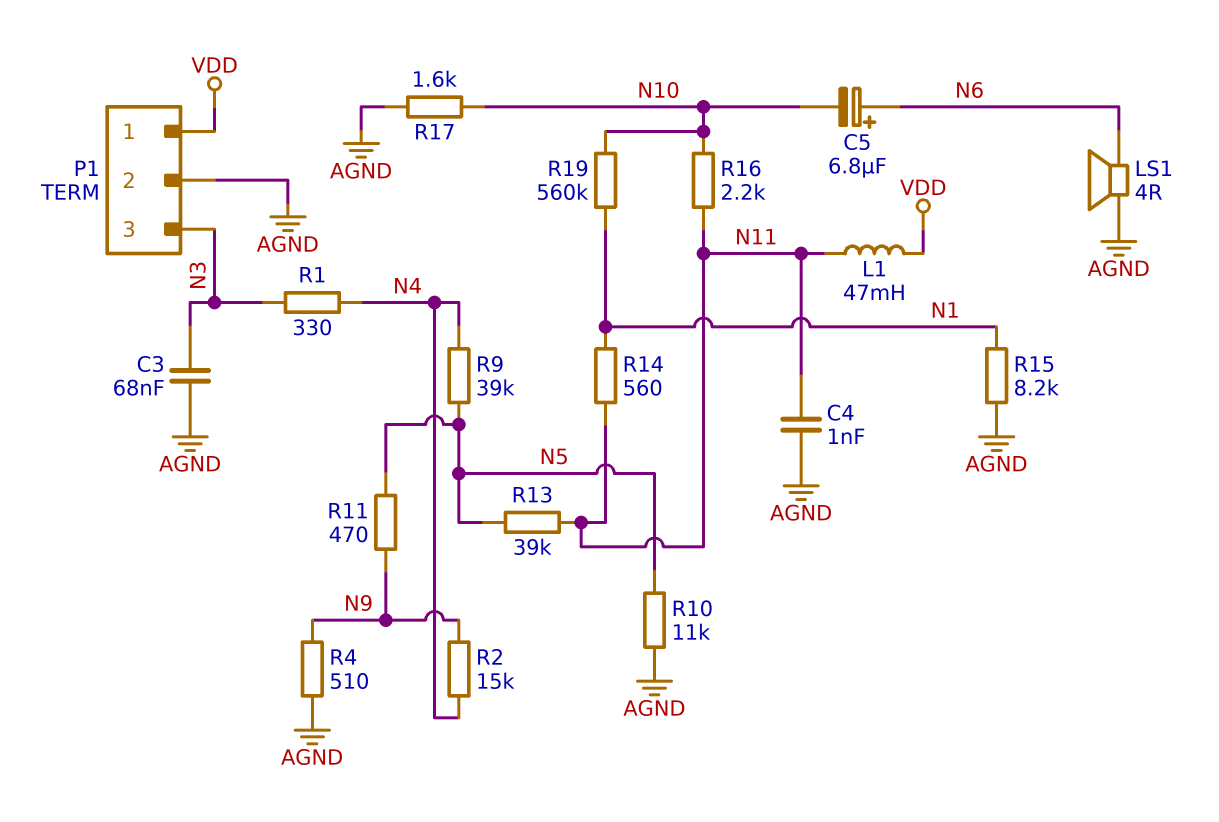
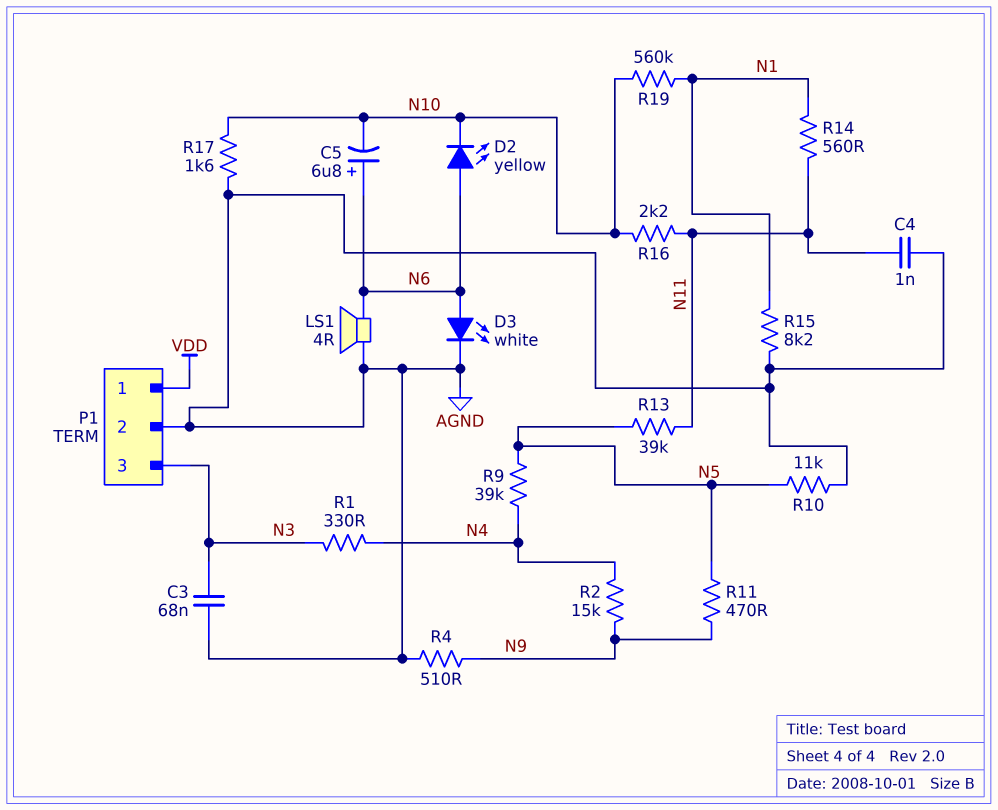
D2: none -> LED yellow (A N6, K N10)
D3: none -> LED white (A N6, K AGND)
L1: 47mH (N11, VDD) -> none

